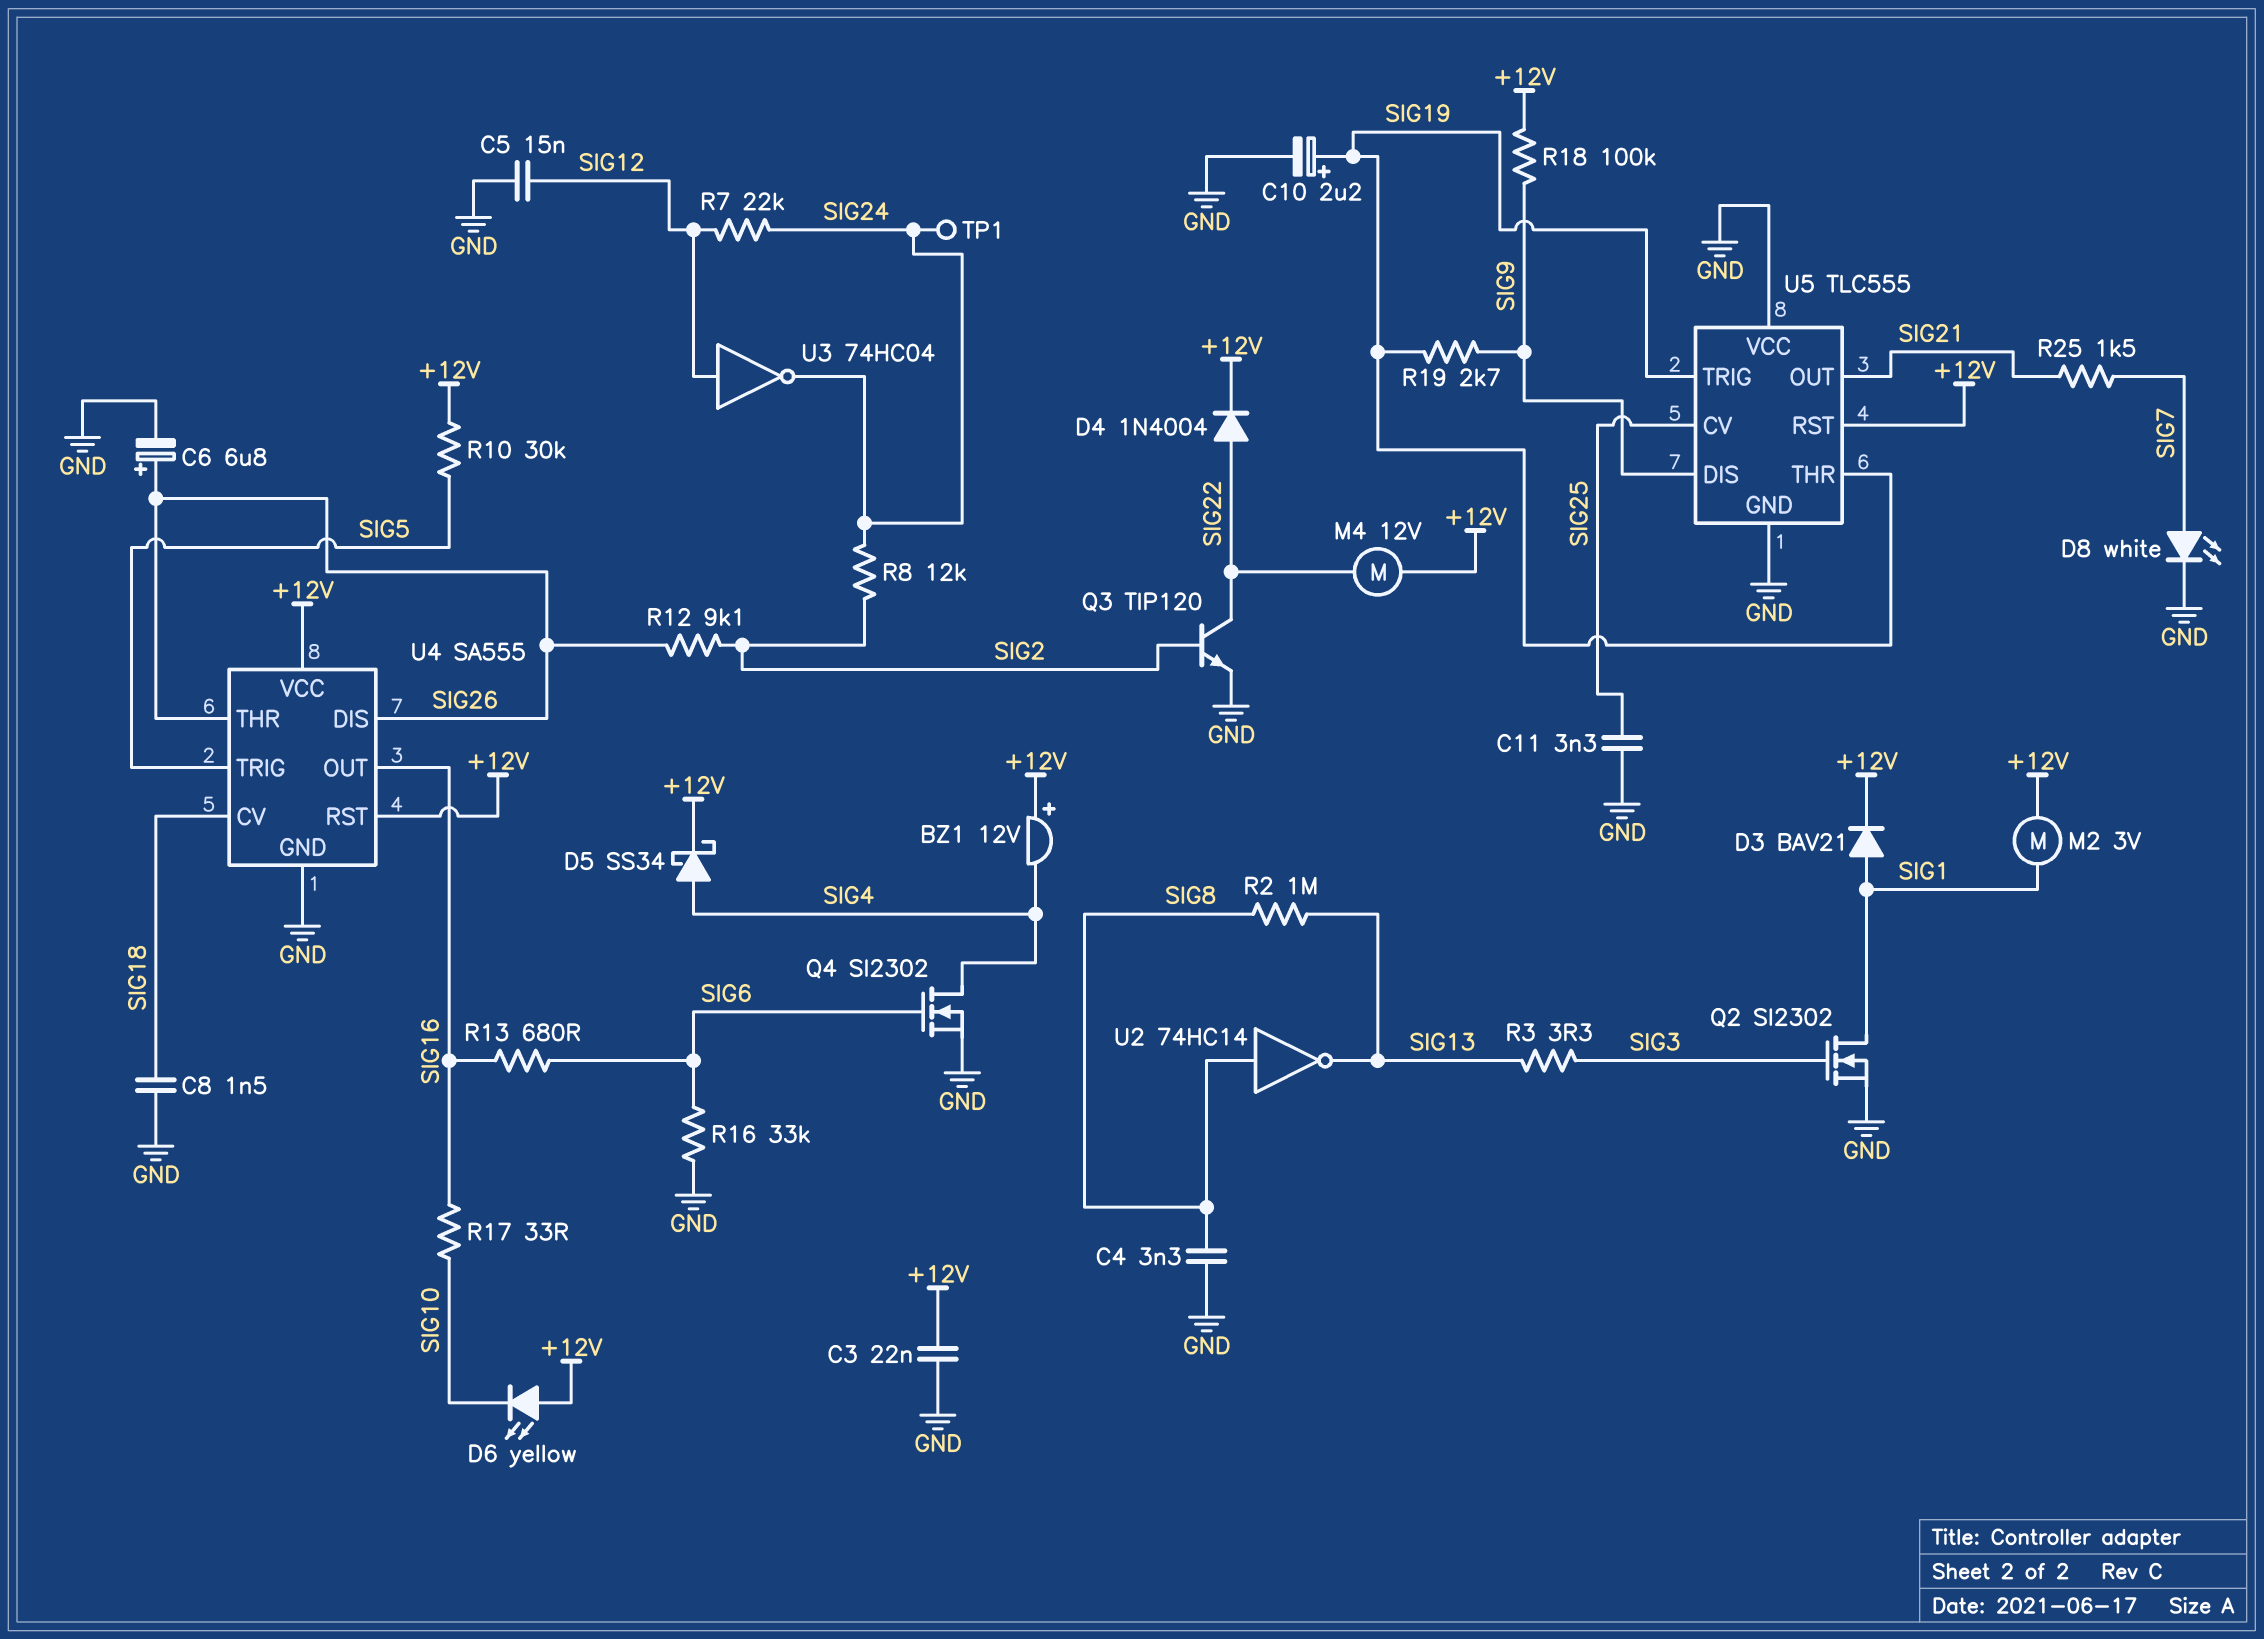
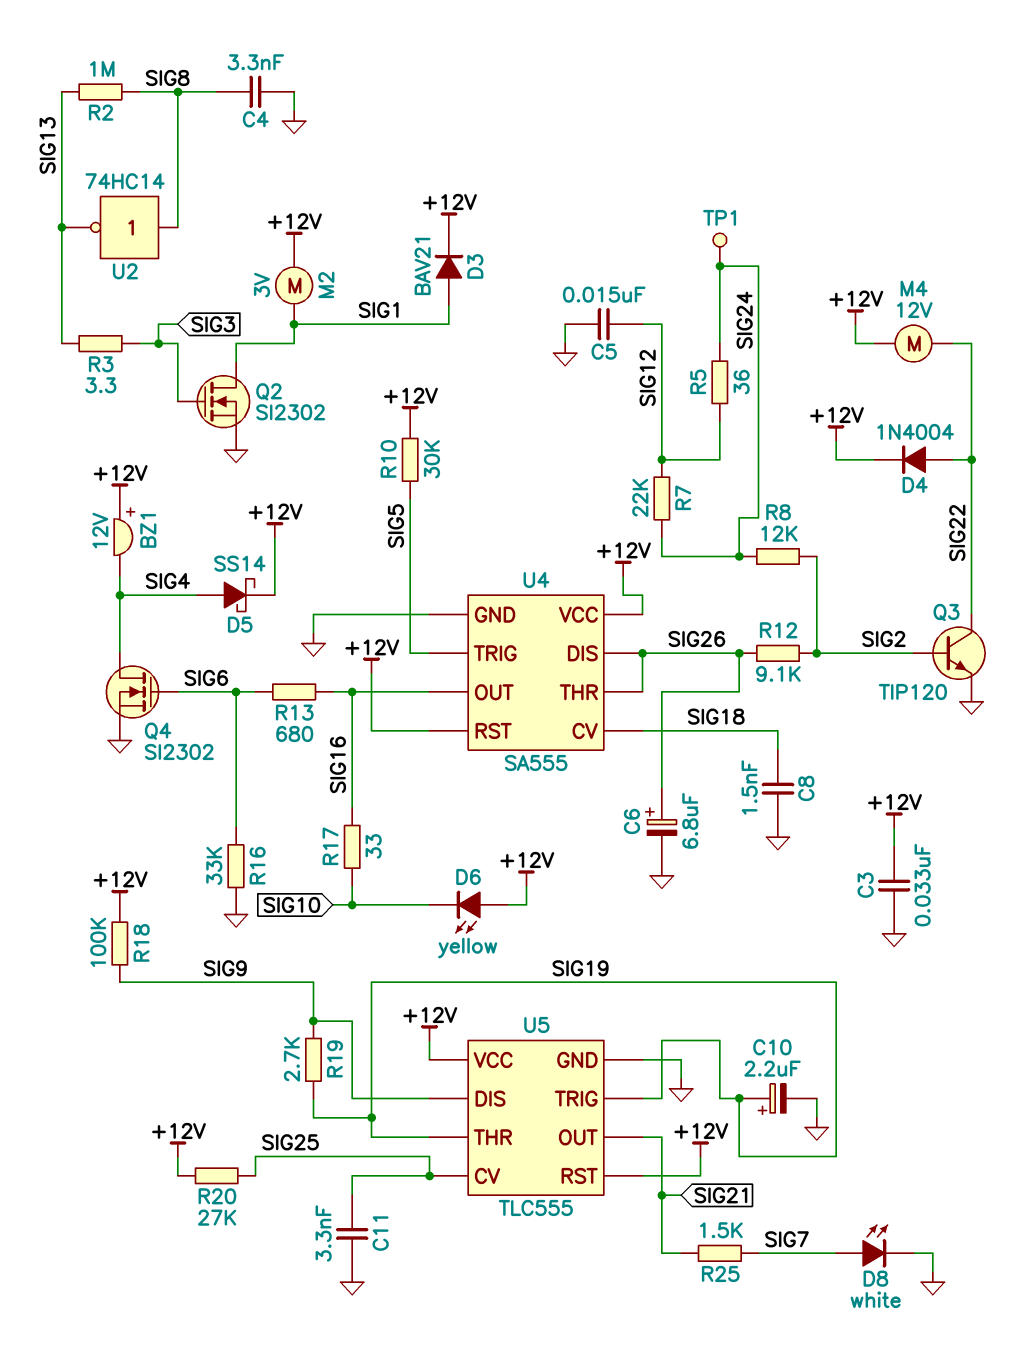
C3: 22nF (+12V, GND) -> 33nF (+12V, GND)
D5: schottky SS34 (A SIG4, K +12V) -> schottky SS14 (A SIG4, K +12V)
R5: none -> 36 (SIG12, SIG24)
R20: none -> 27k (+12V, SIG25)
U3: NOT 74HC04 (in SIG12, out SIG24) -> none
U5 pin VCC: GND -> +12V

